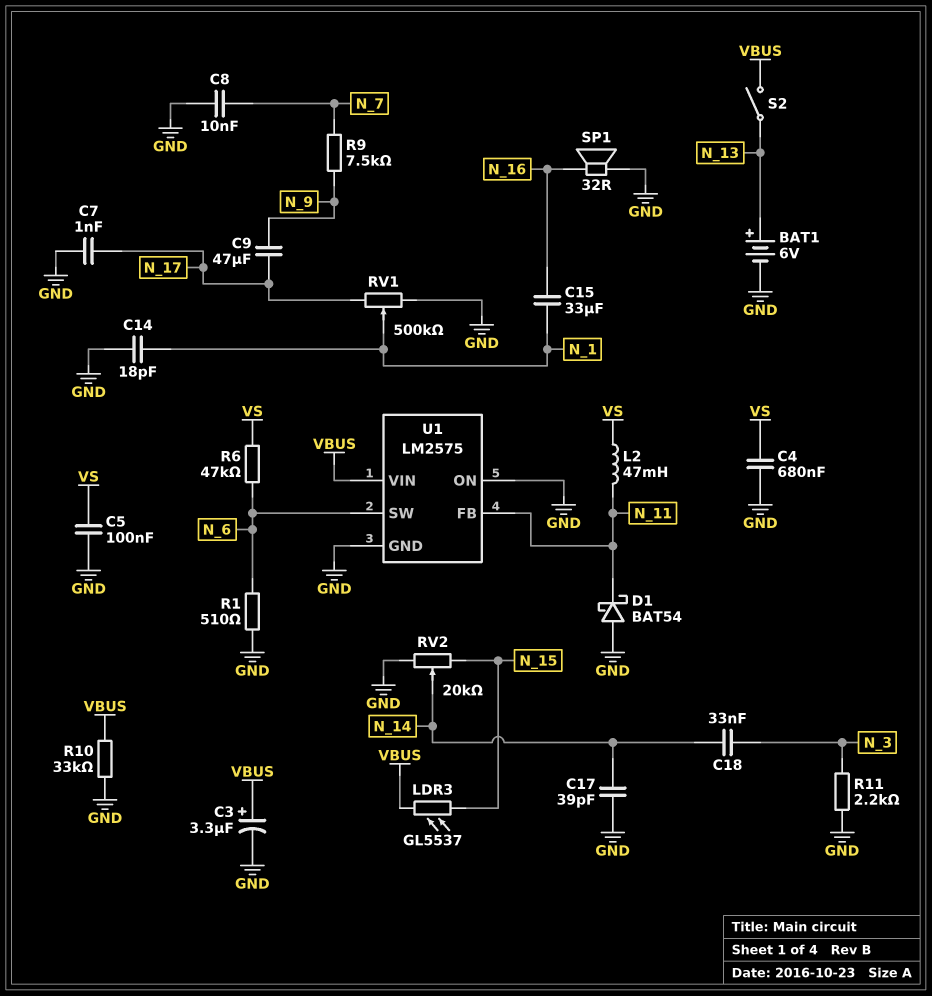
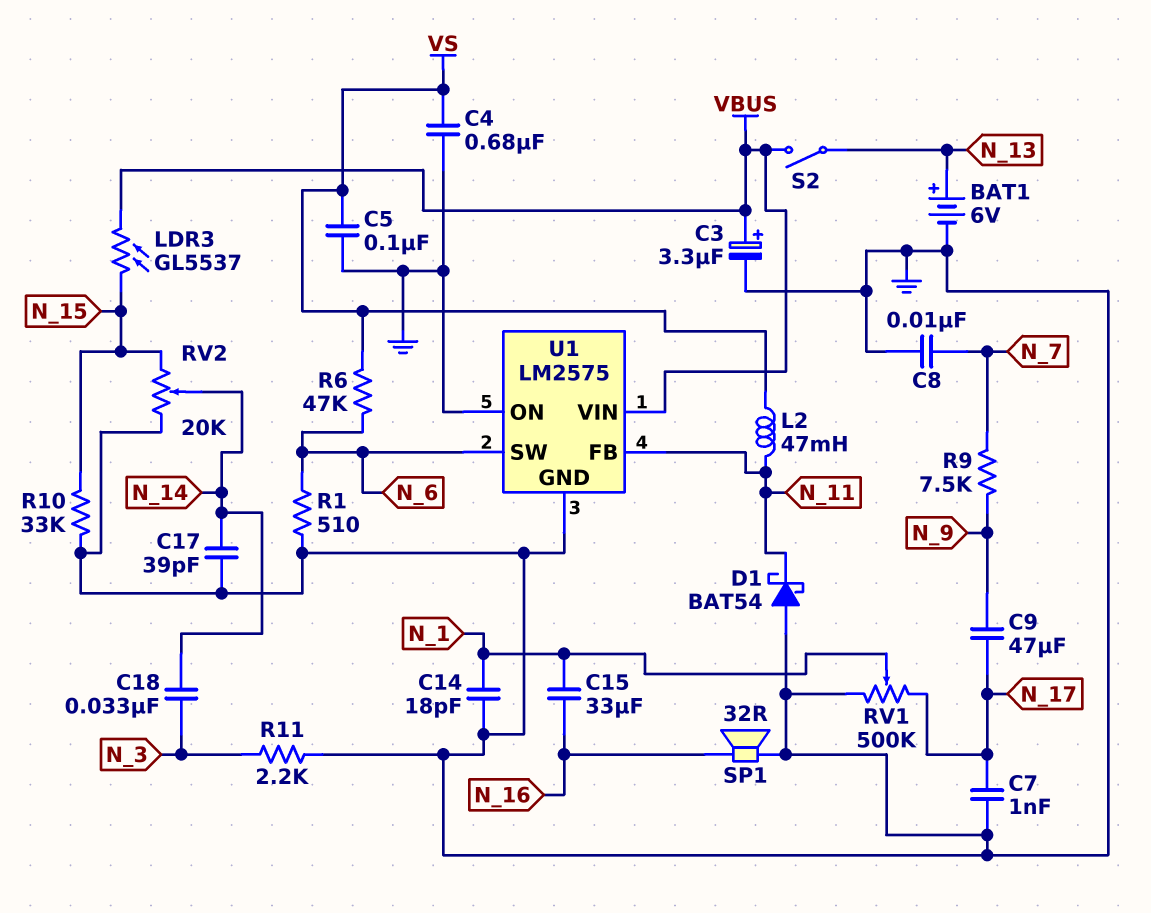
R10: 33k (GND, VBUS) -> 33k (GND, N_15)

